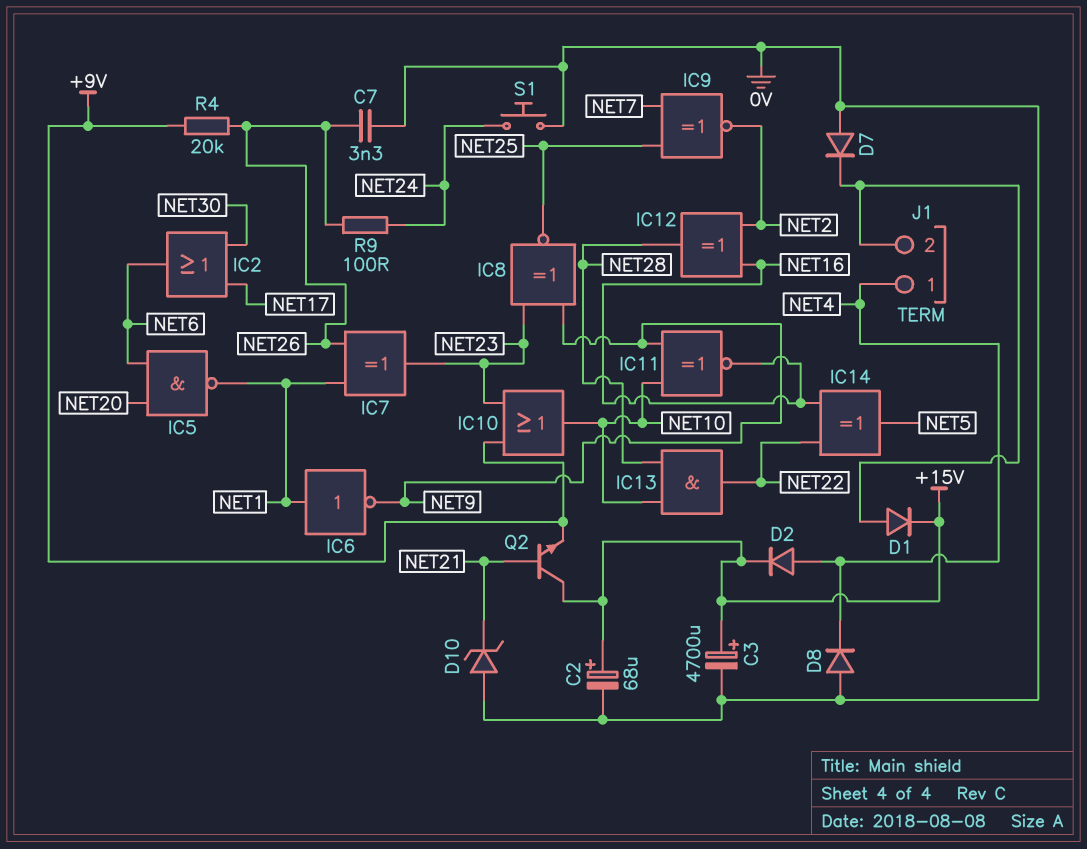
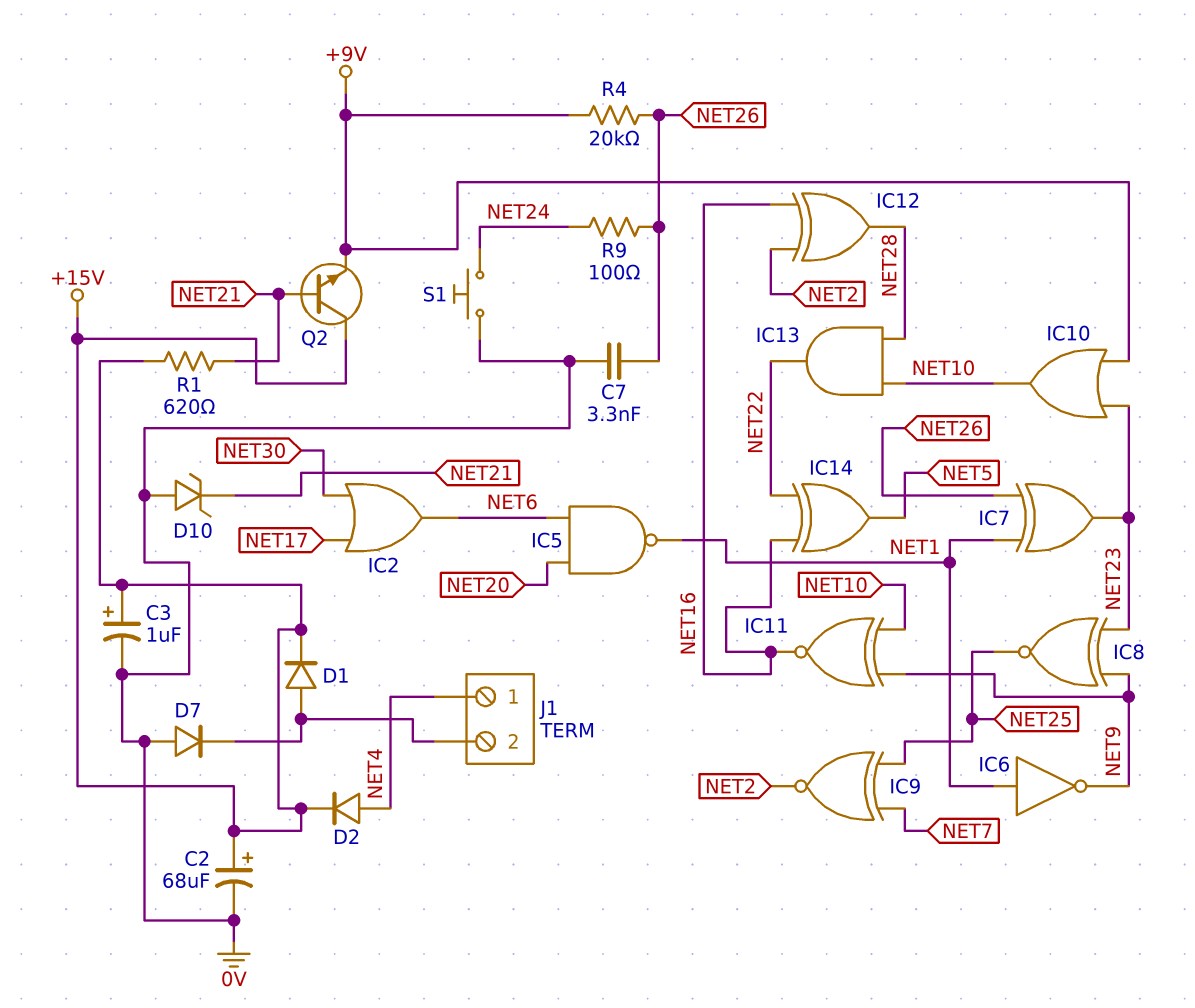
C3: 4700uF (plus +15V, minus 0V) -> 1uF (plus +15V, minus 0V)
D8: diode (A 0V, K NET4) -> none
R1: none -> 620 (+15V, NET21)

